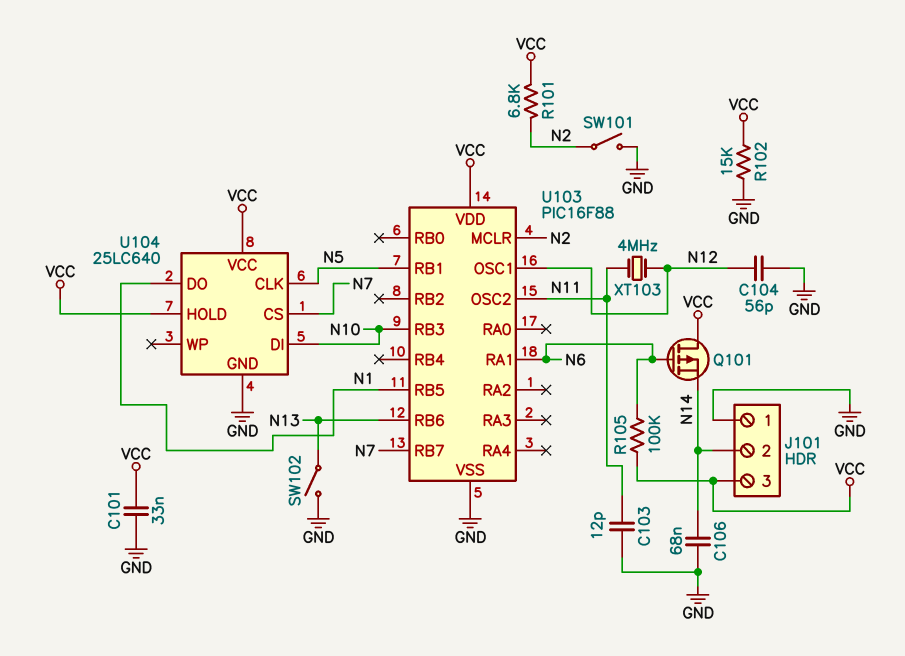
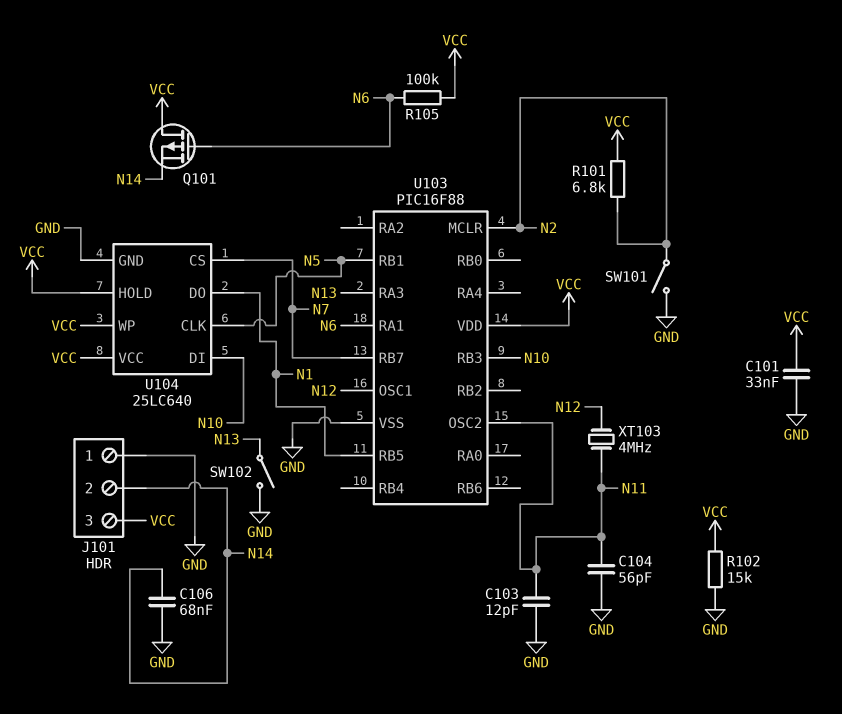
C104: 56pF (GND, N12) -> 56pF (GND, N11)
U103 pin RA3: none -> N13
U103 pin RB6: N13 -> none
U104 pin WP: none -> VCC

